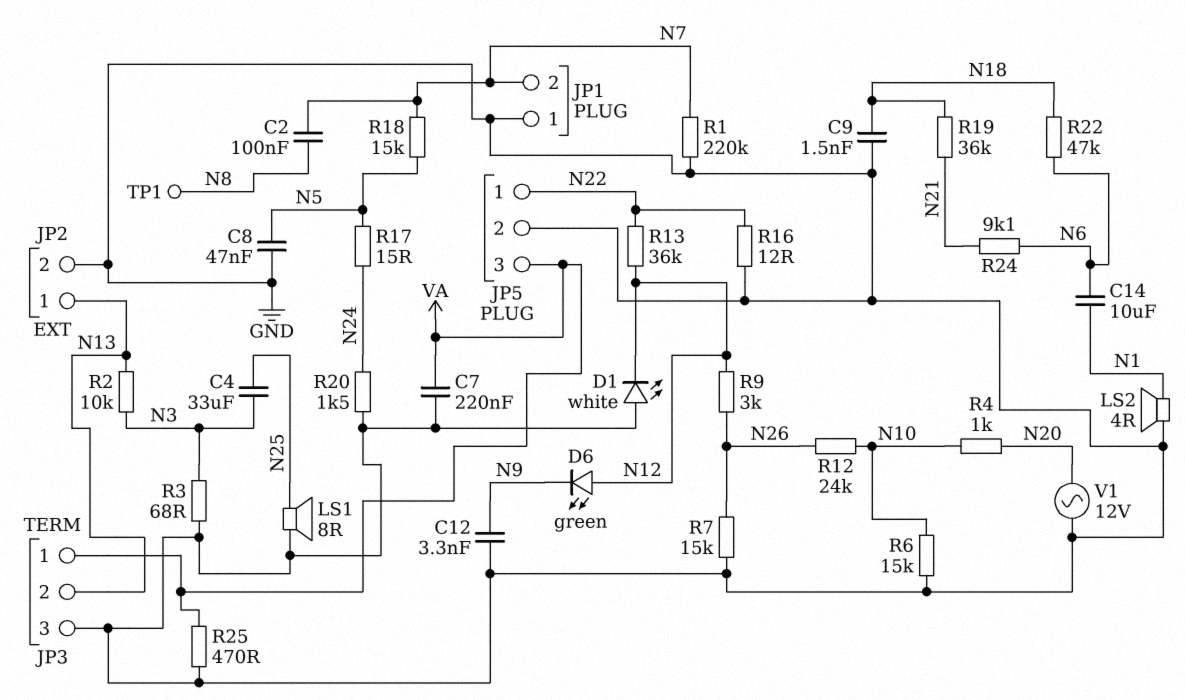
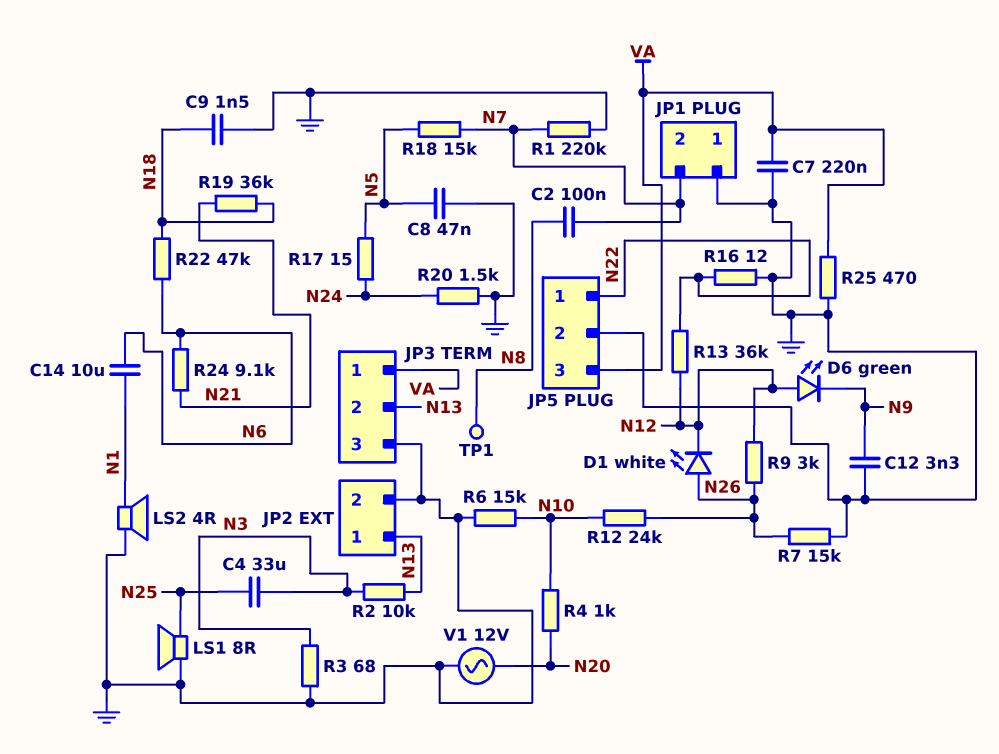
D1: LED white (A GND, K N12) -> LED white (A N26, K N12)

